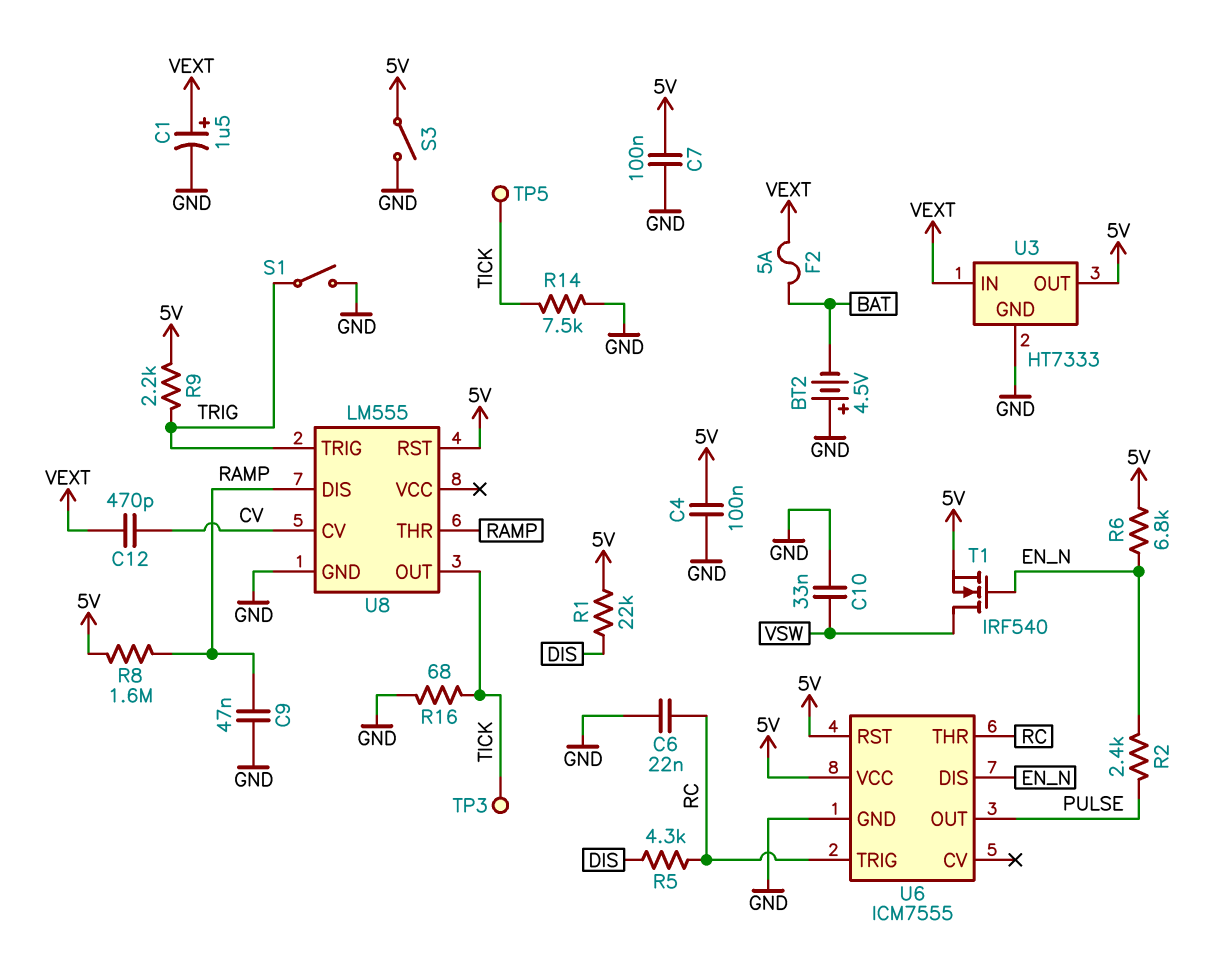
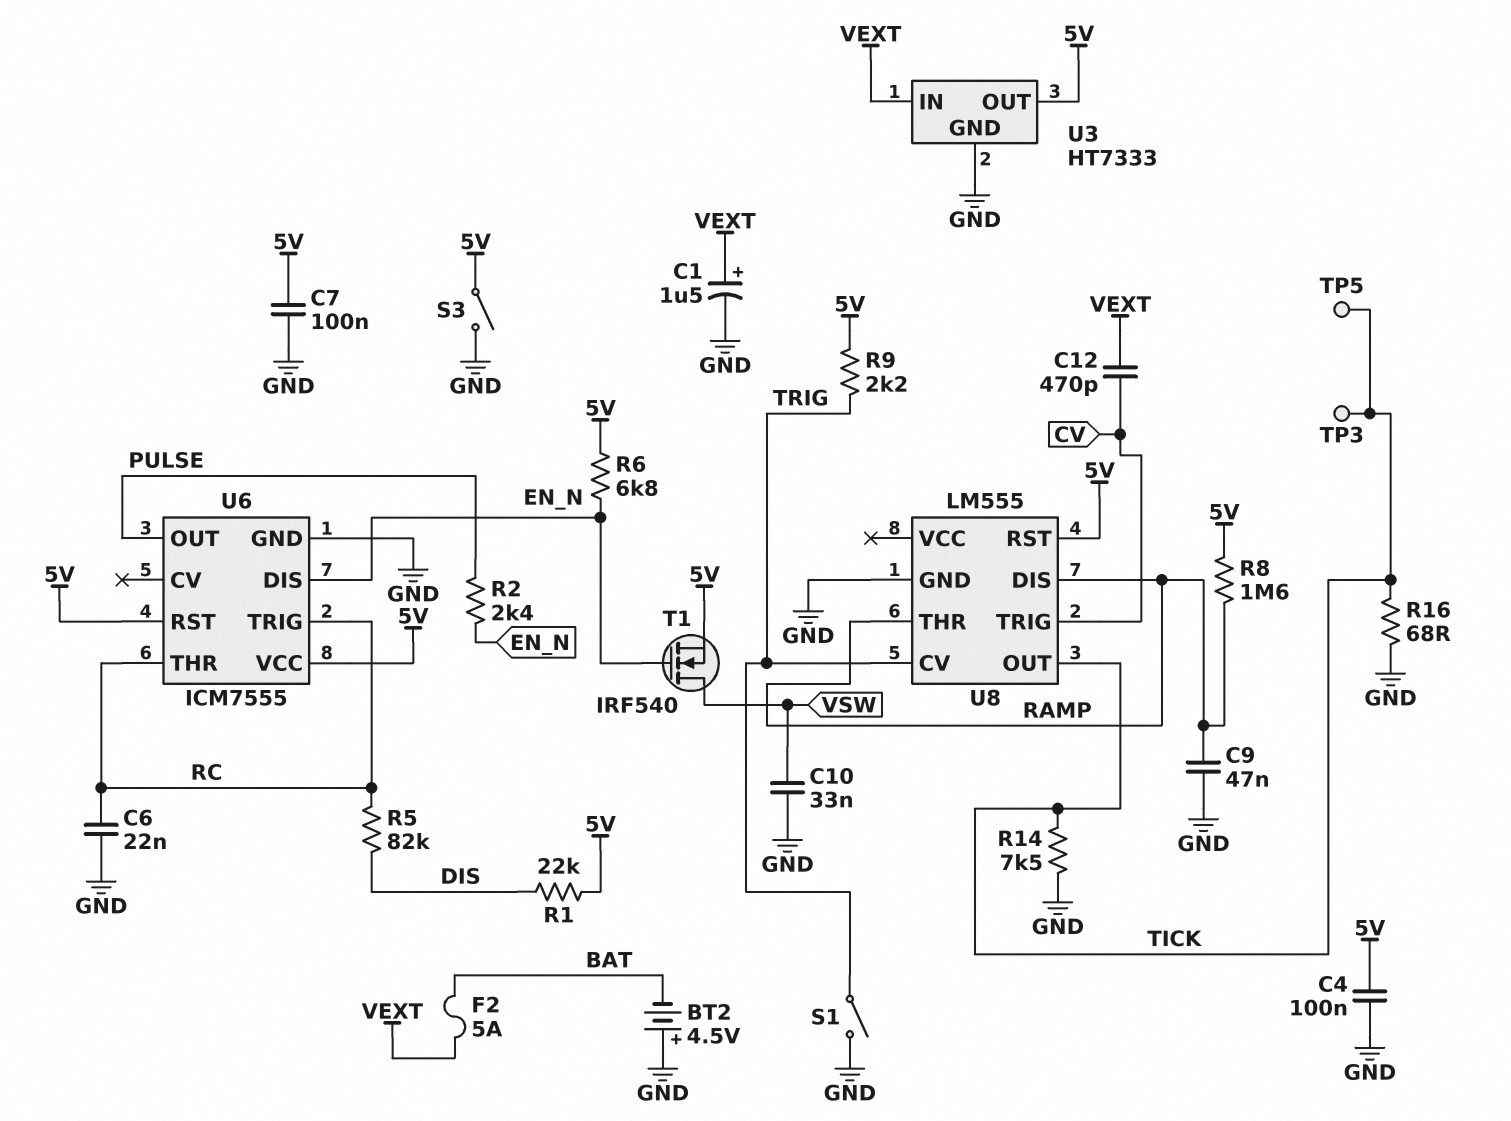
R5: 4.3k (DIS, RC) -> 82k (DIS, RC)
U8 pin CV: CV -> TRIG
U8 pin TRIG: TRIG -> CV

